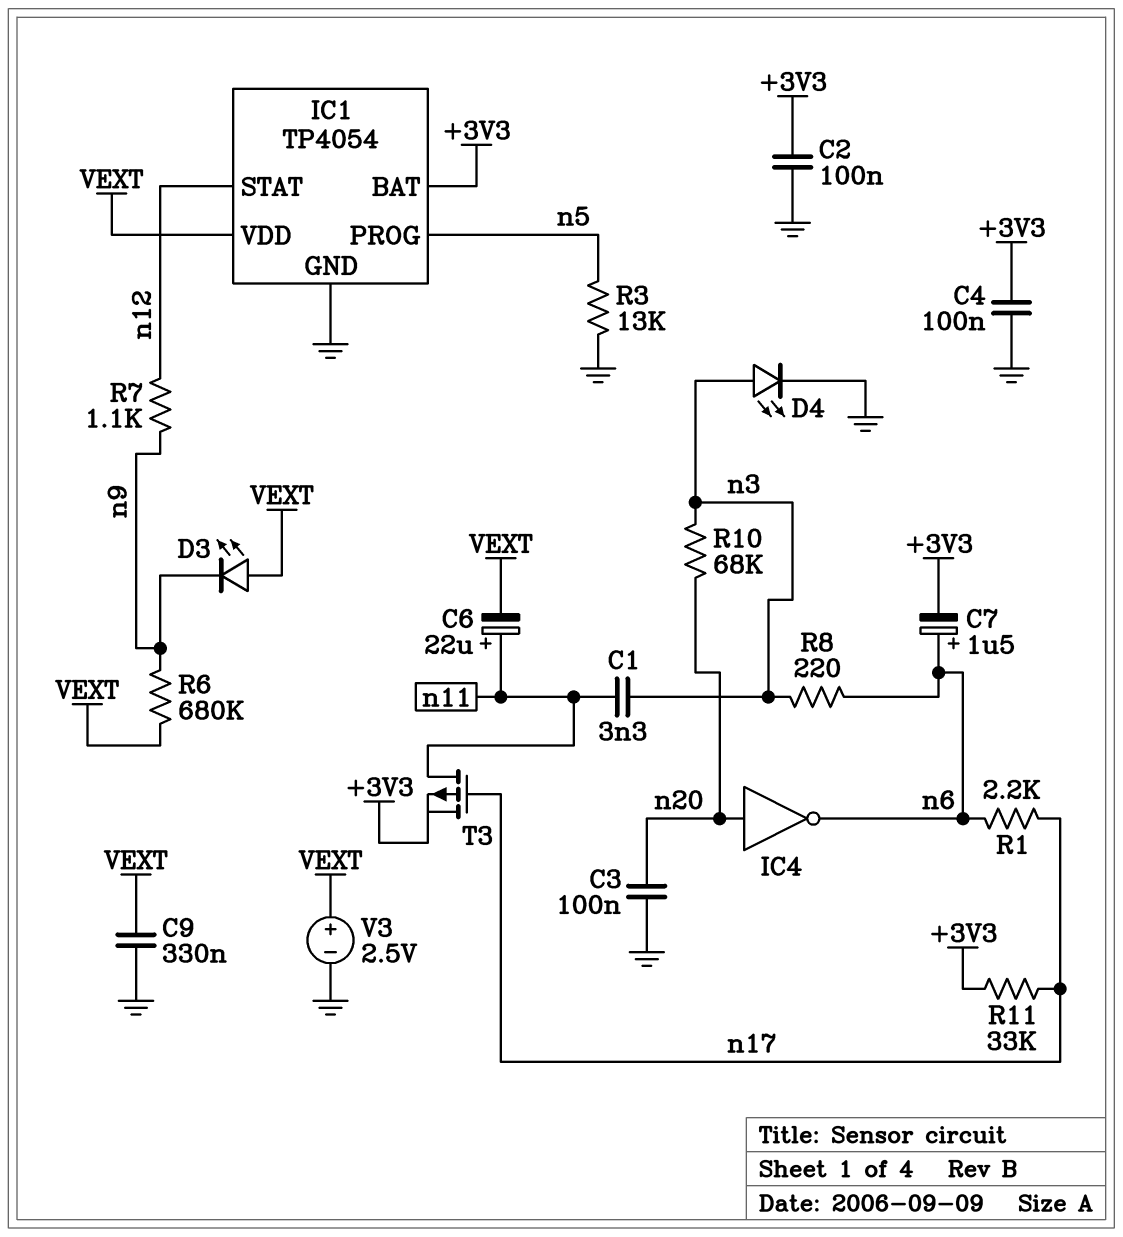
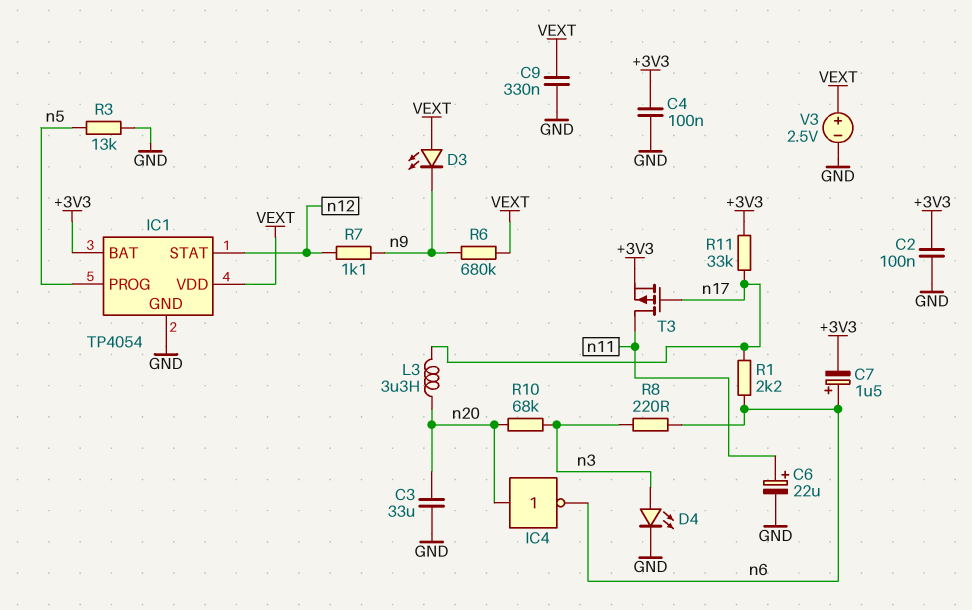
C1: 3.3nF (n3, n11) -> none
C3: 100nF (GND, n20) -> 33uF (GND, n20)
C6: 22uF (plus n11, minus VEXT) -> 22uF (plus n11, minus GND)
L3: none -> 3.3uH (n17, n20)

